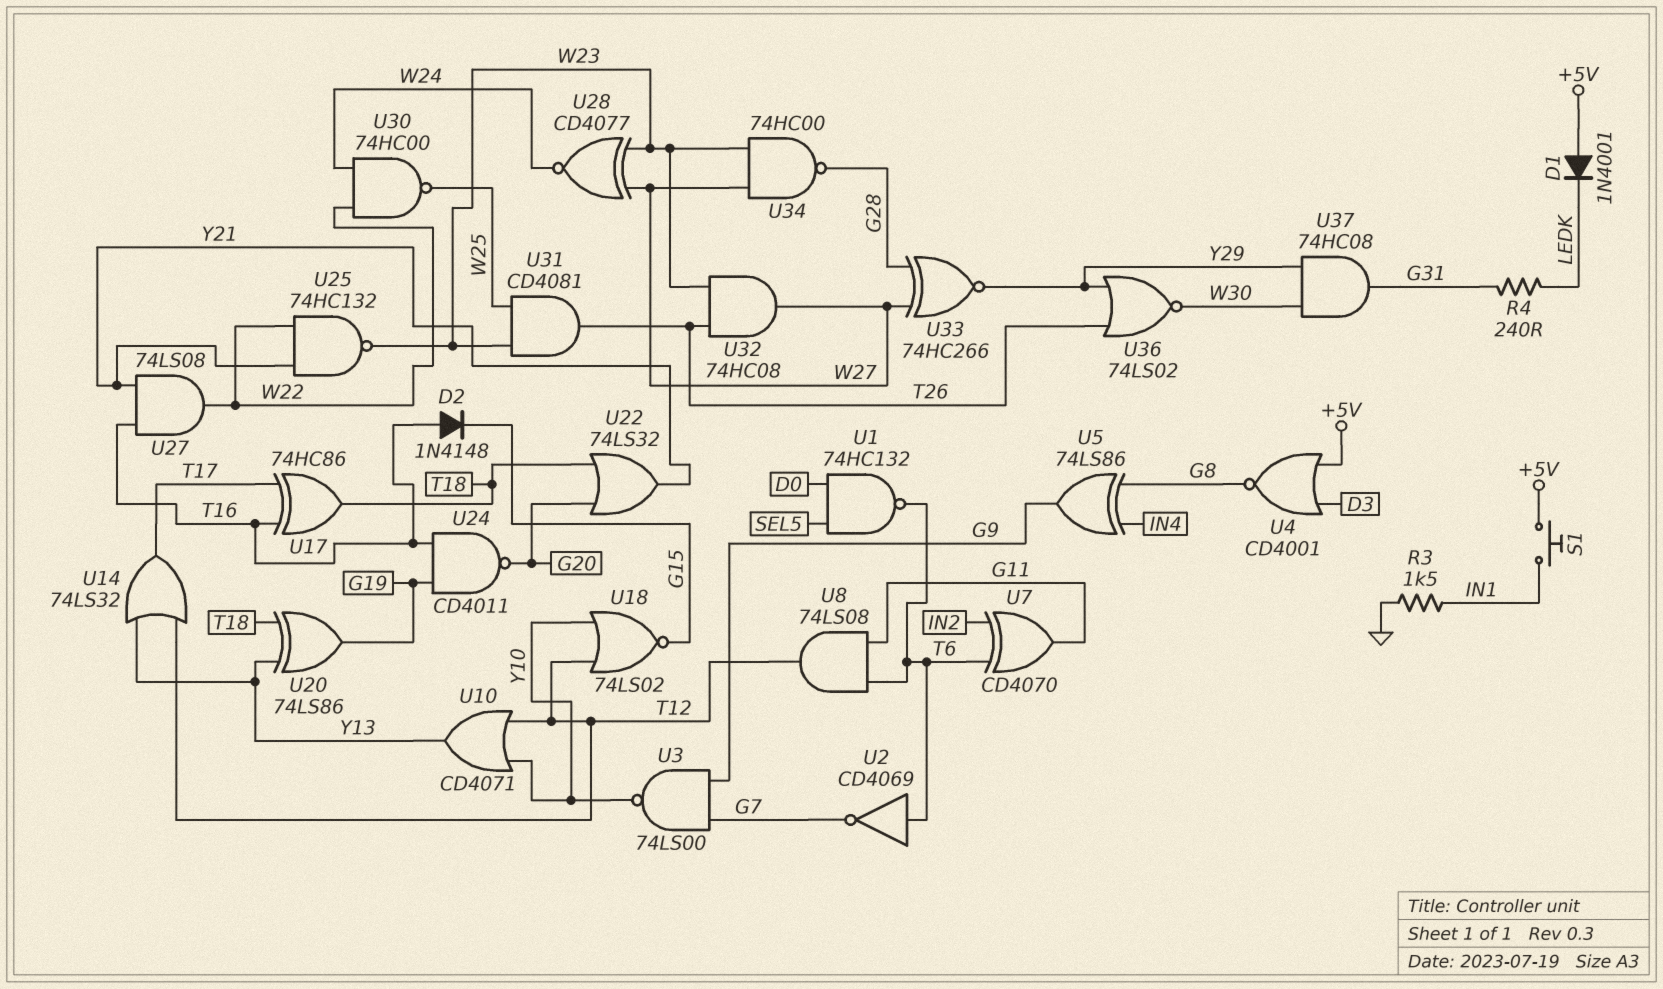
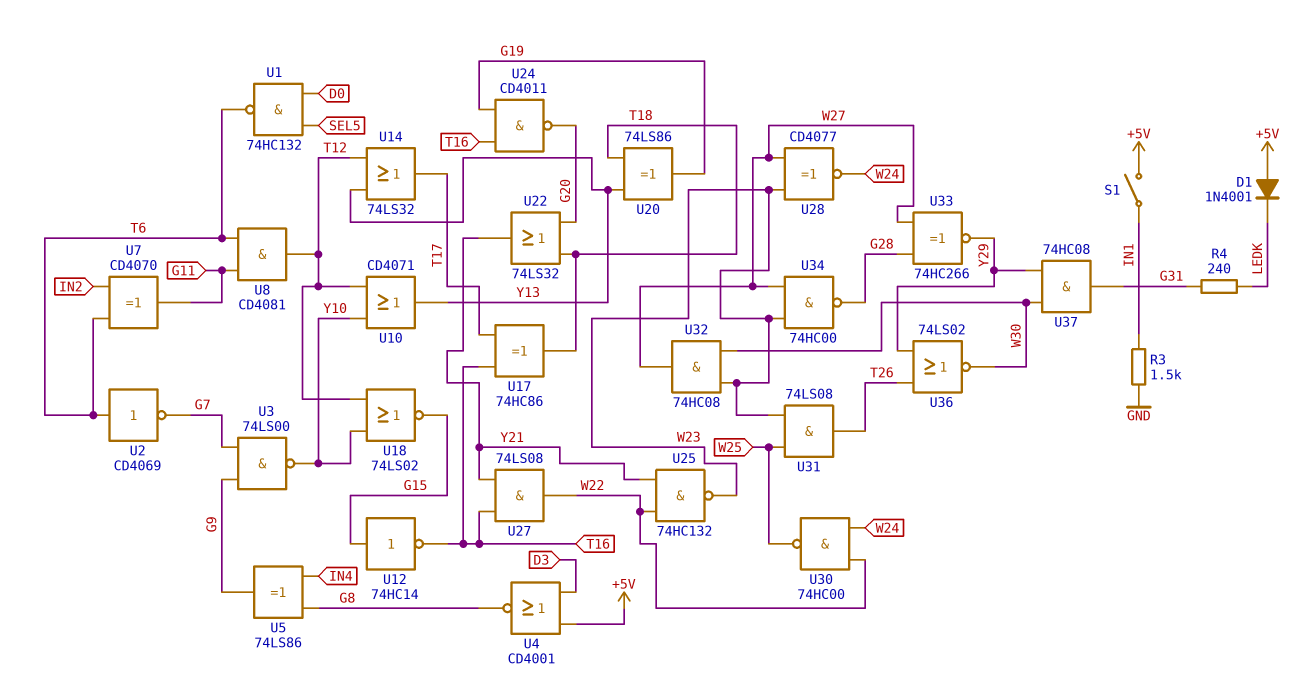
D2: diode 1N4148 (A T16, K G15) -> none
S1: button (+5V, IN1) -> switch (+5V, IN1)
U8: AND 74LS08 (in G11, in T6, out T12) -> AND CD4081 (in G11, in T6, out T12)
U12: none -> NOT 74HC14 (in G15, out T16)
U31: AND CD4081 (in W23, in W25, out T26) -> AND 74LS08 (in W23, in W25, out T26)
U32: AND 74HC08 (in T26, in W23, out W27) -> AND 74HC08 (in W23, in W30, out W27)

